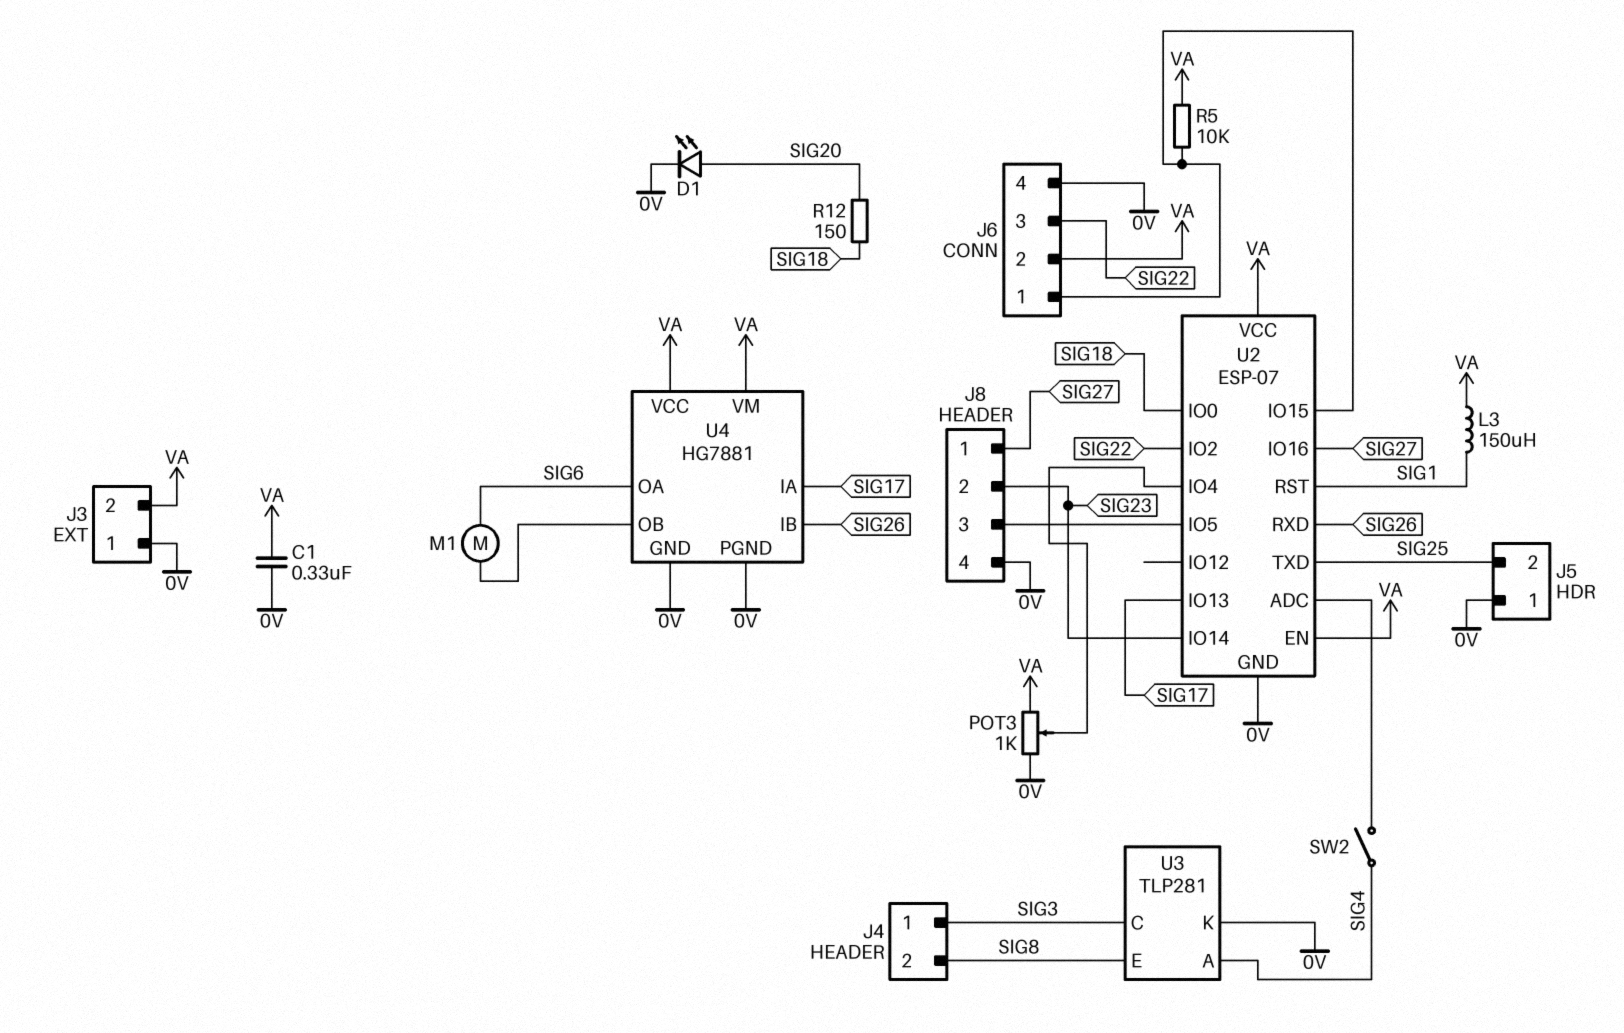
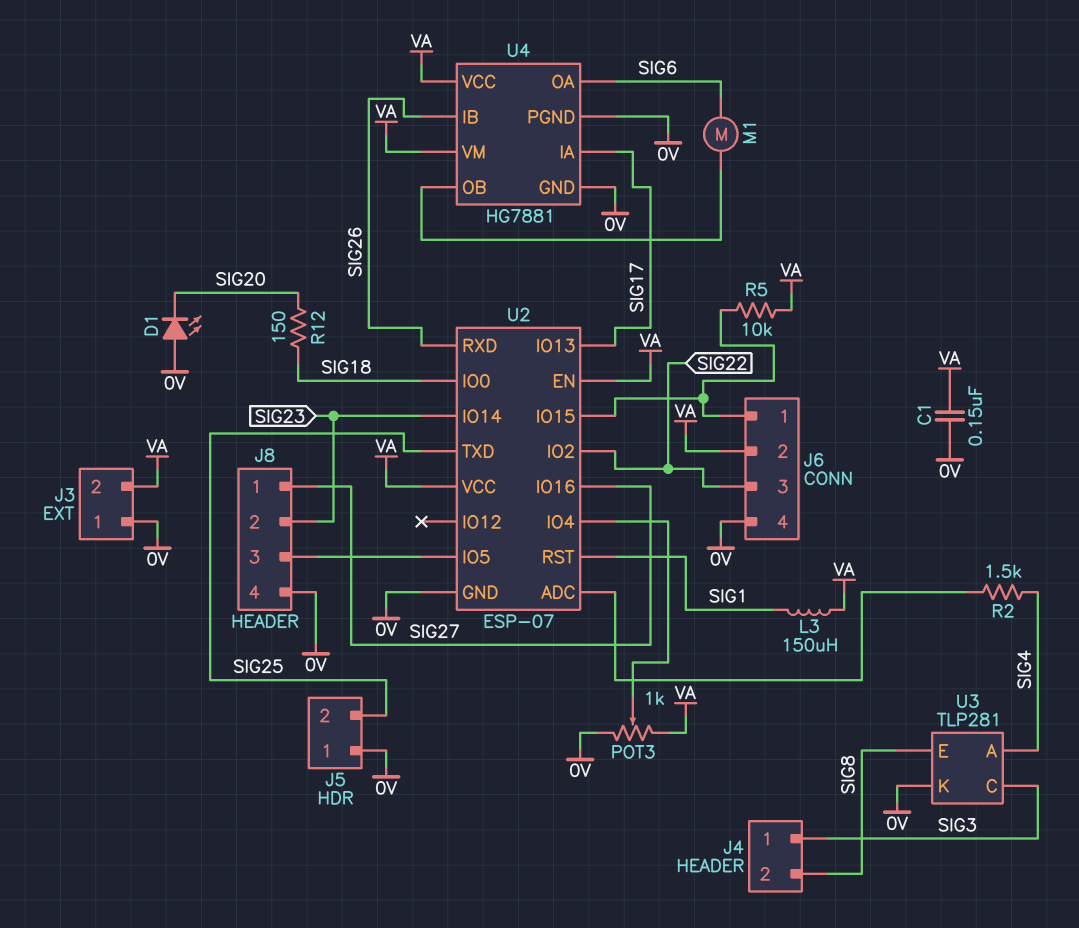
C1: 330nF (0V, VA) -> 150nF (0V, VA)
D1: LED (A SIG20, K 0V) -> LED (A 0V, K SIG20)
R2: none -> 1.5k (SIG4, U2/ADC)
SW2: switch (SIG4, U2/ADC) -> none

